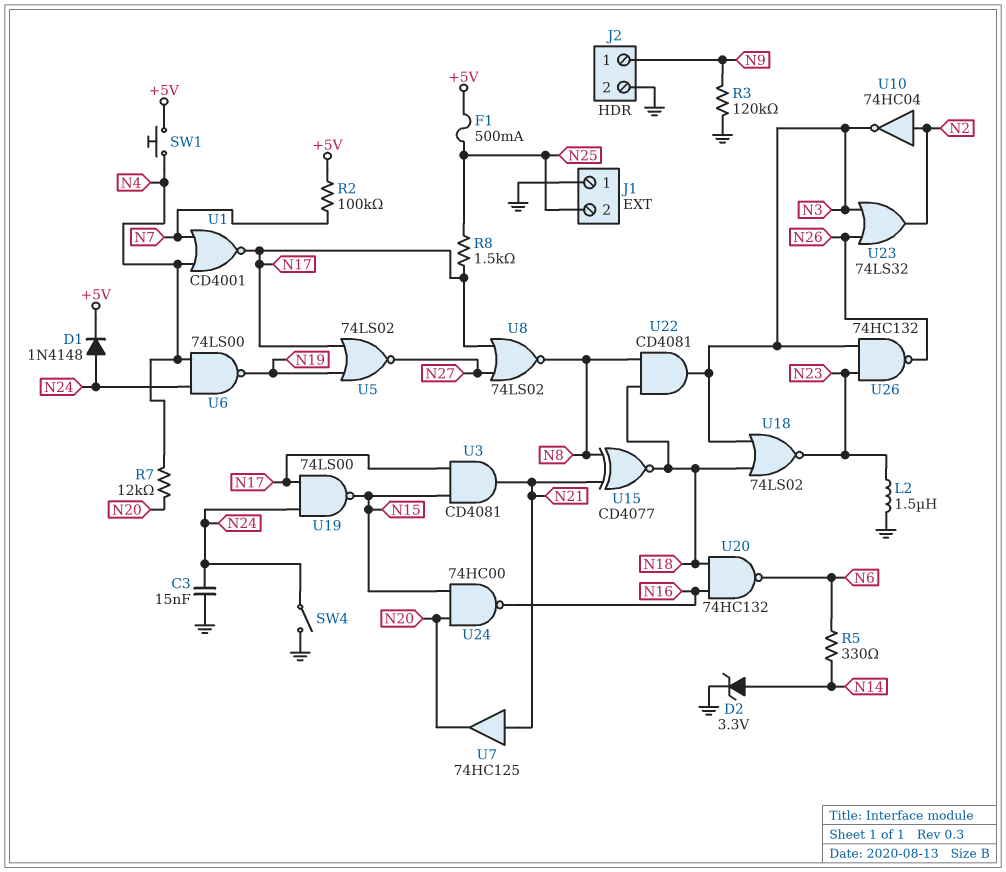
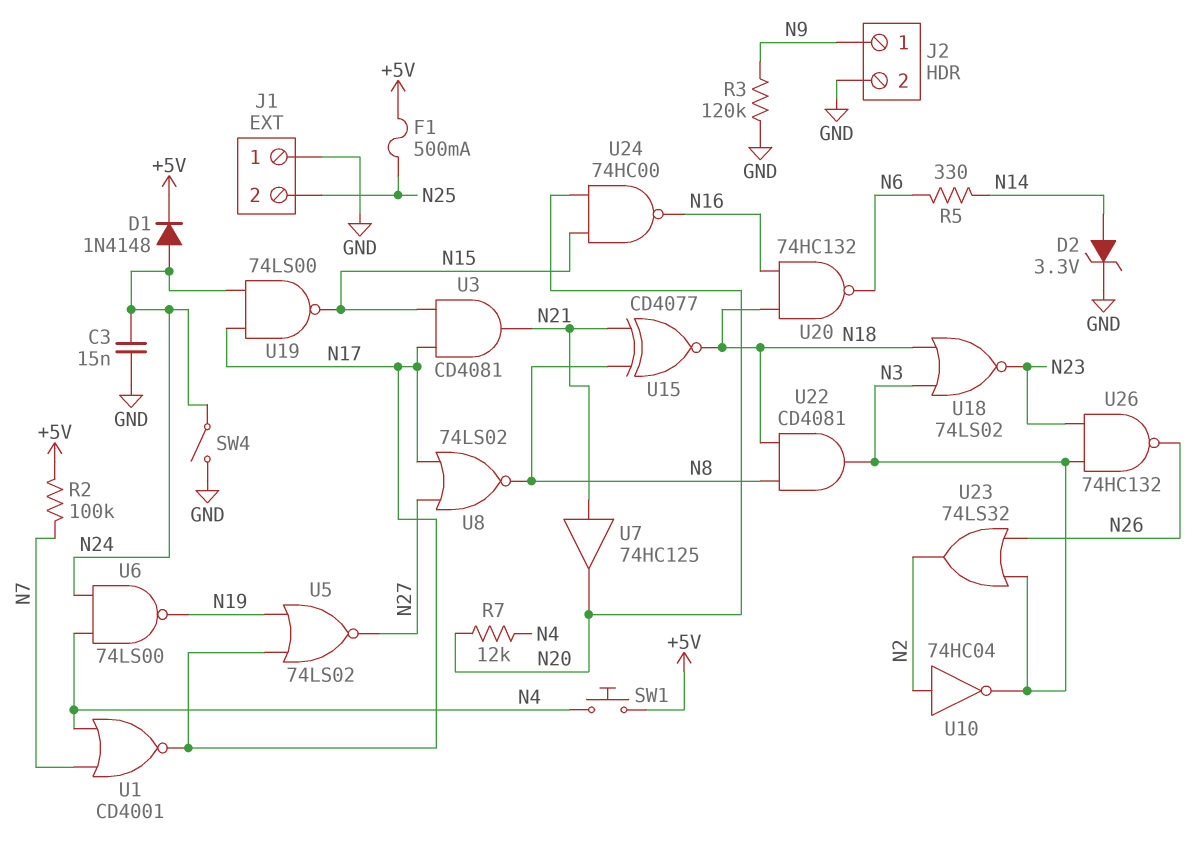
L2: 1.5uH (GND, N23) -> none
R8: 1.5k (N17, N25) -> none

